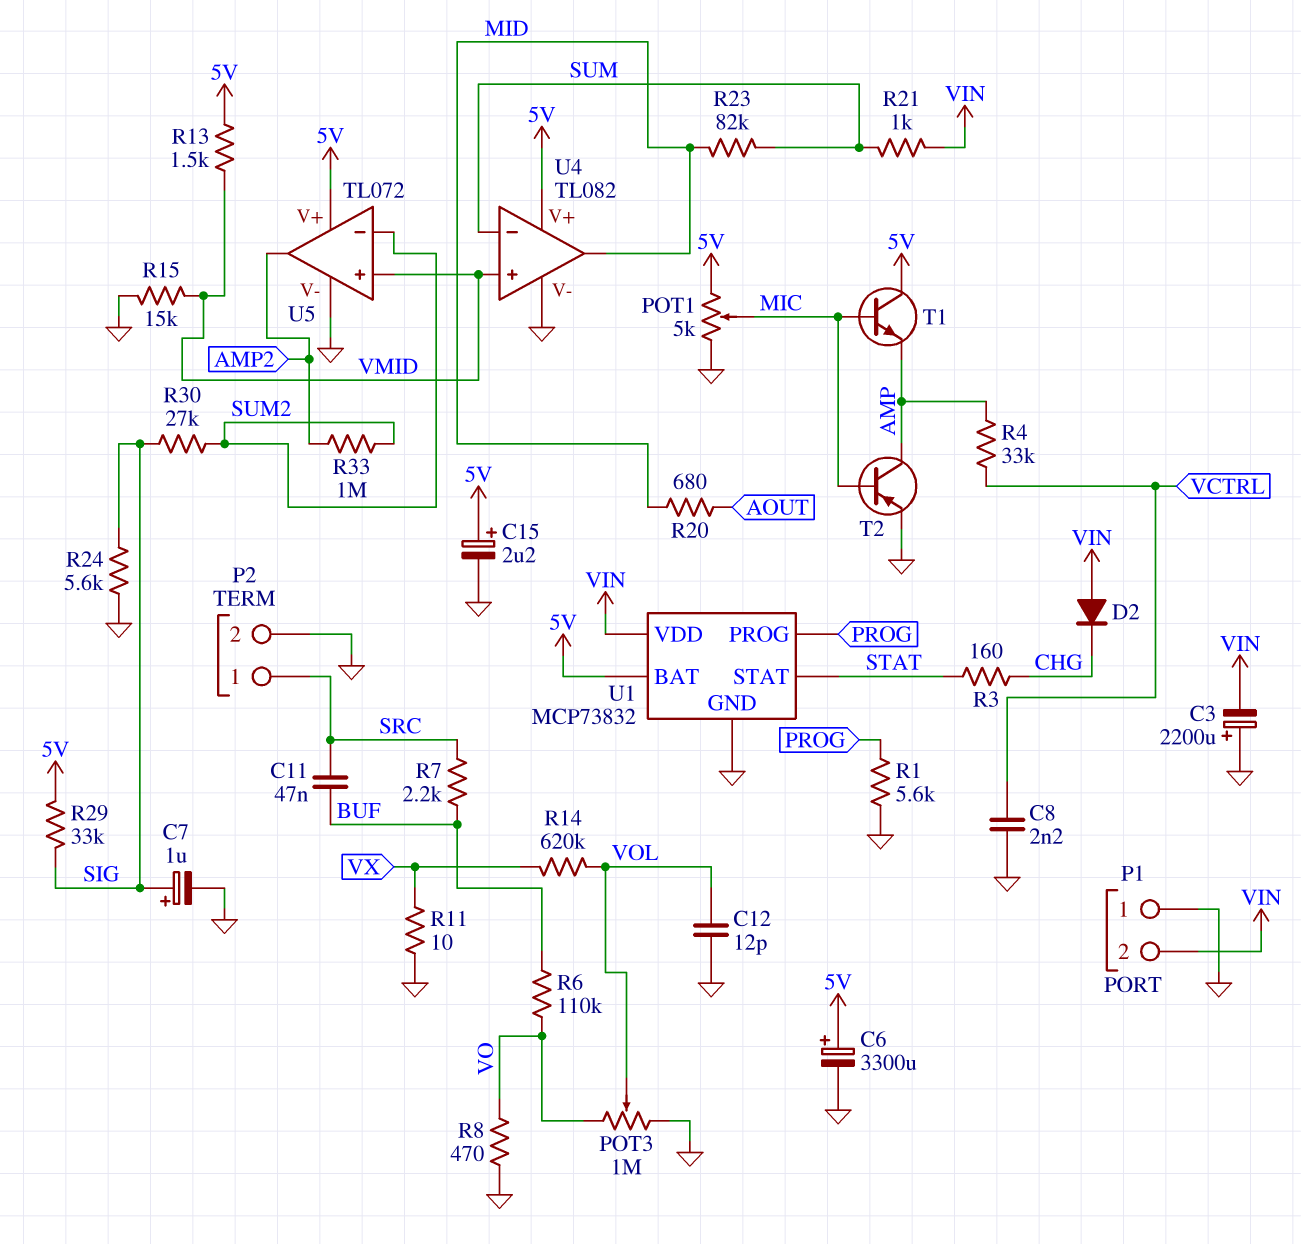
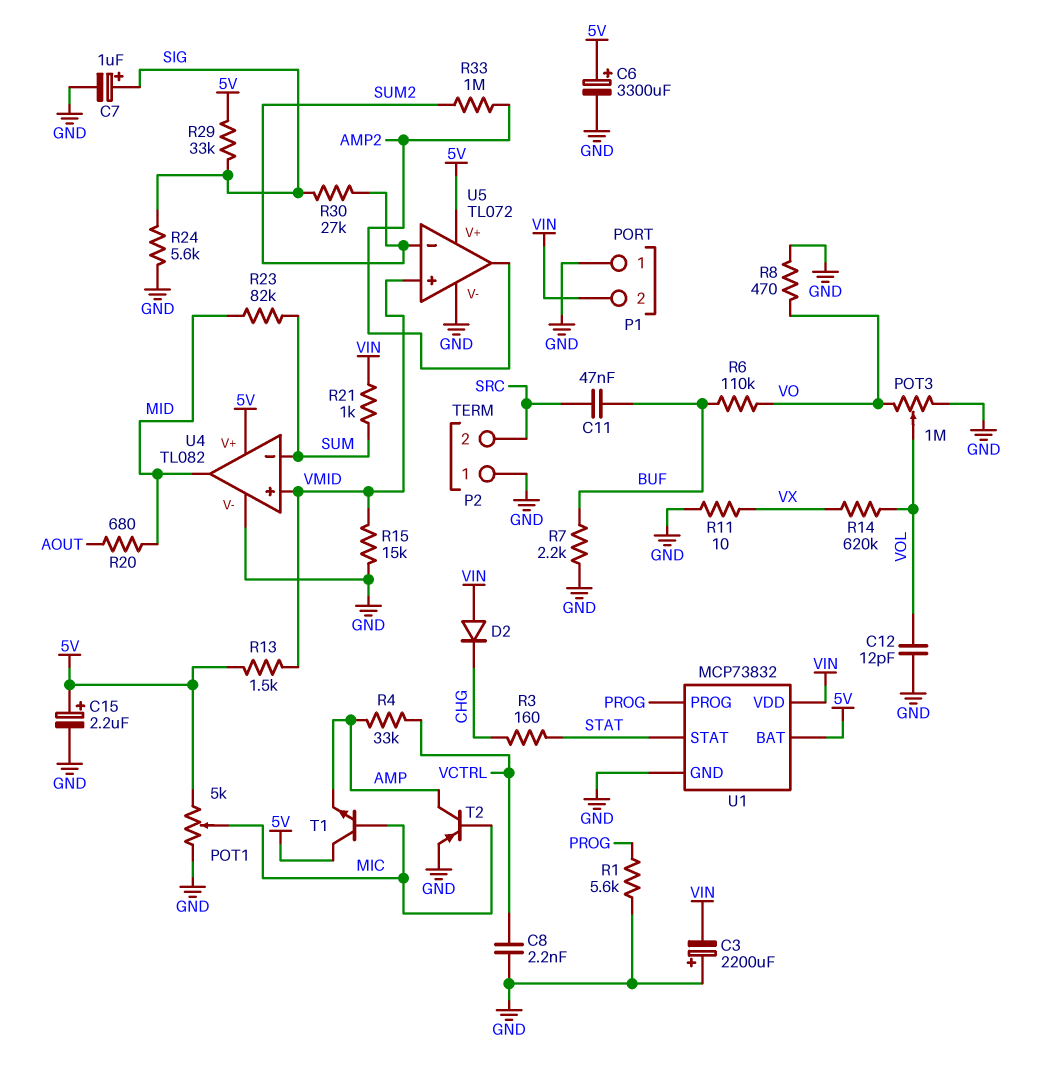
P2 pin 1: SRC -> GND
P2 pin 2: GND -> SRC
R7: 2.2k (BUF, SRC) -> 2.2k (BUF, GND)

